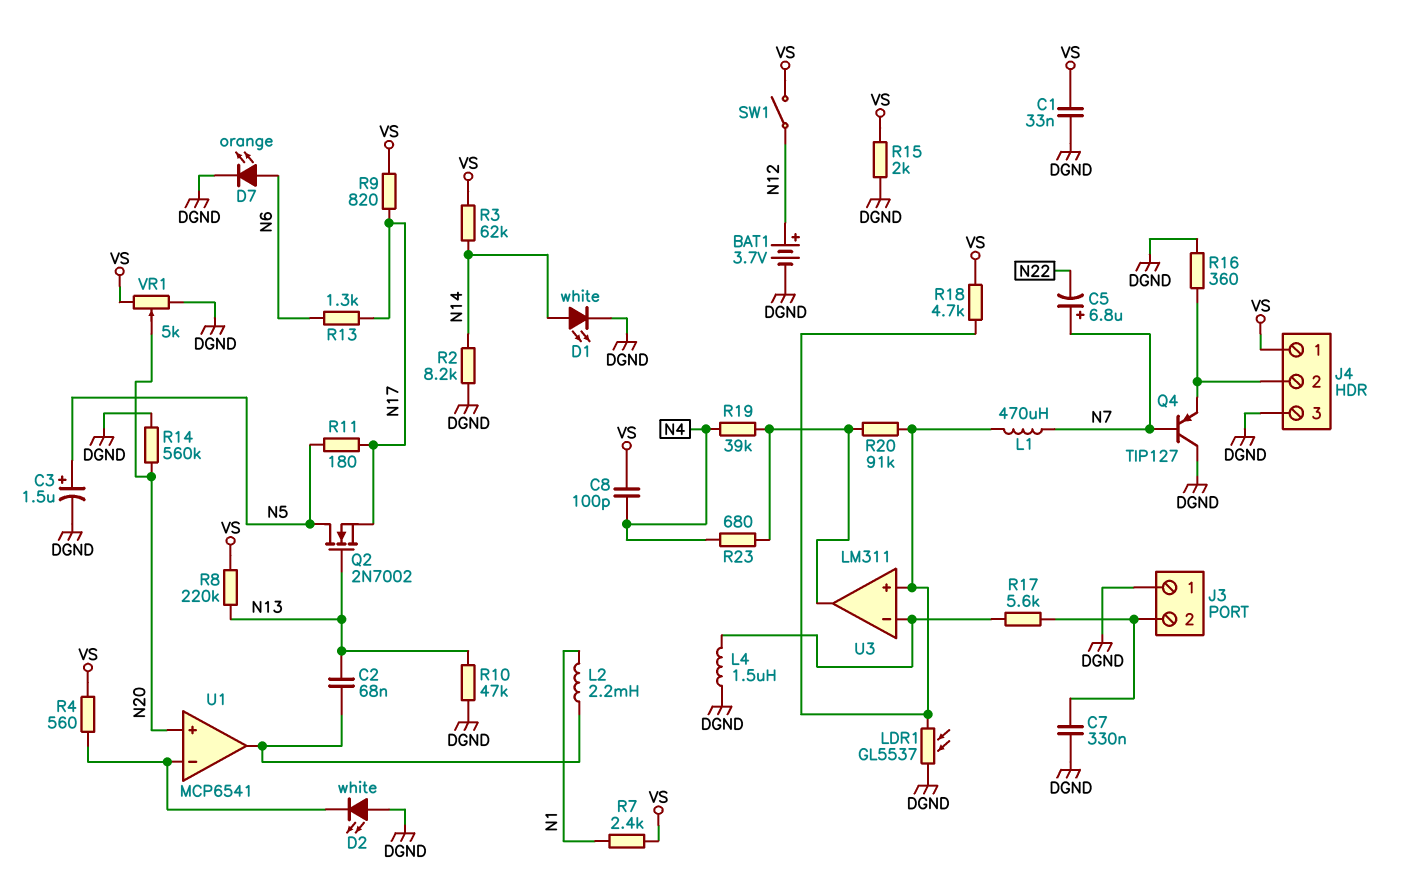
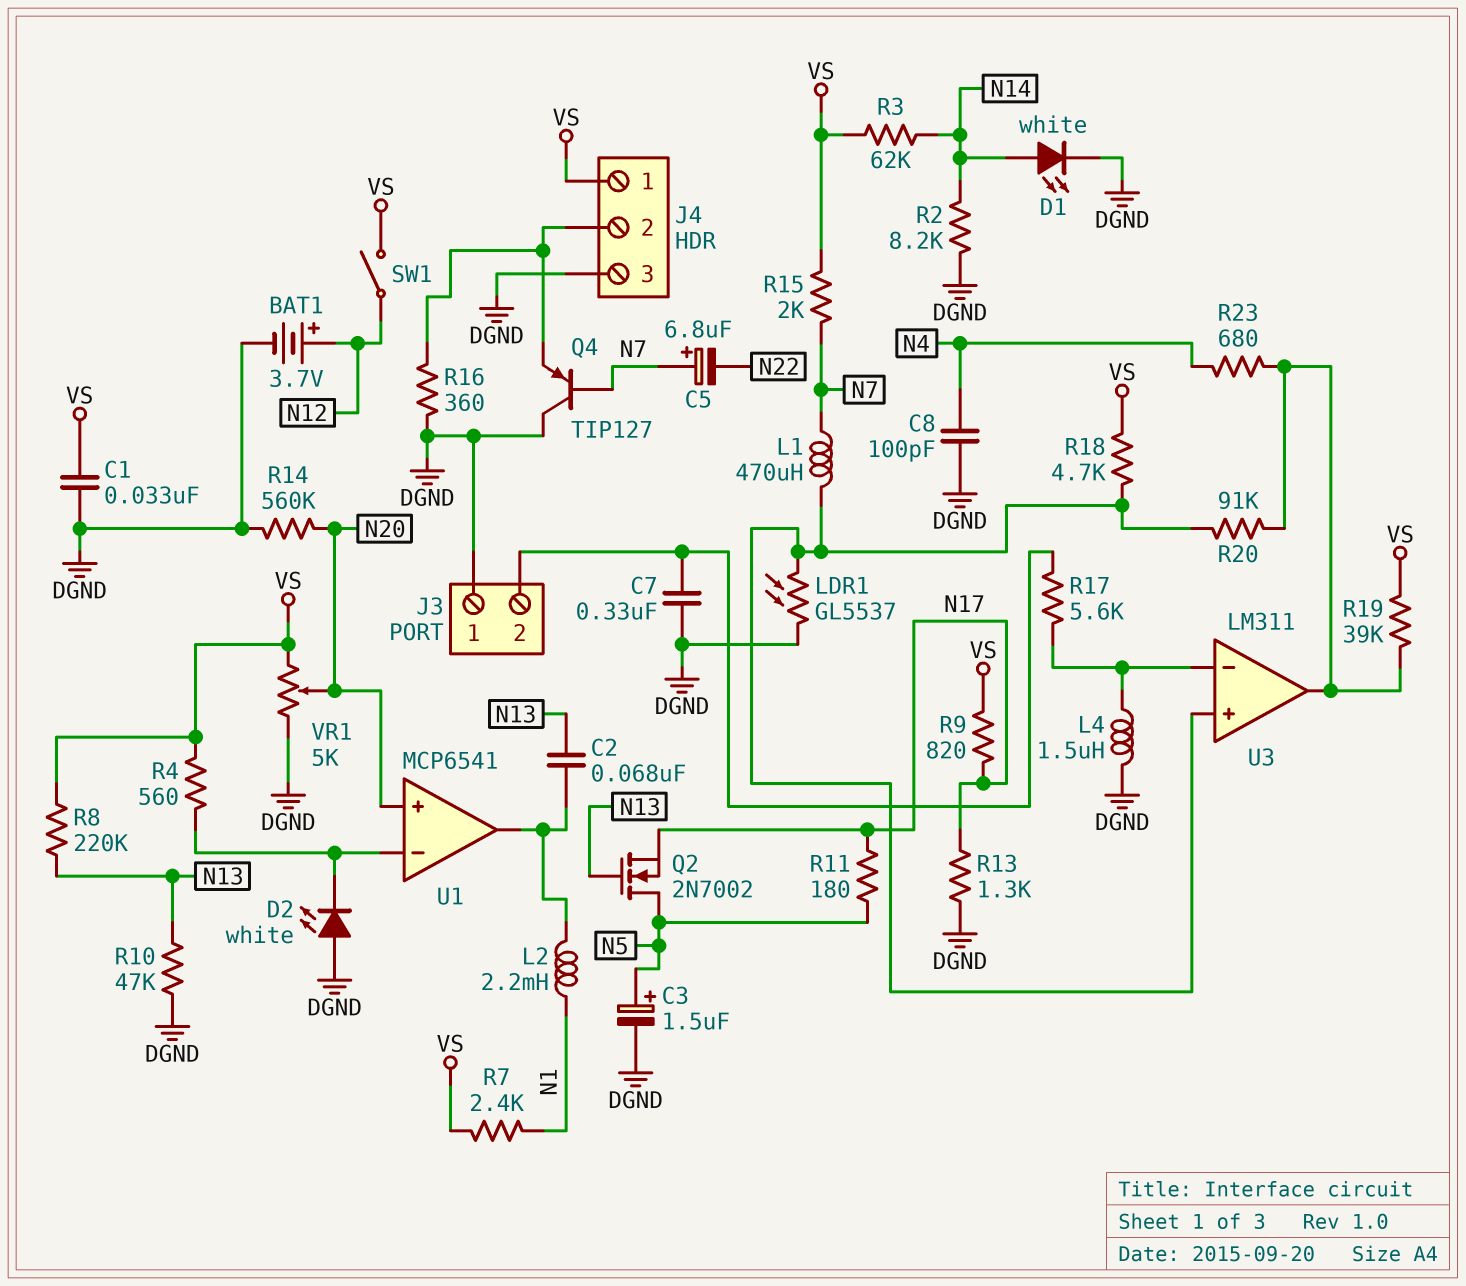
C8: 100pF (N4, VS) -> 100pF (DGND, N4)
D7: LED orange (A N6, K DGND) -> none
R13: 1.3k (N6, N17) -> 1.3k (DGND, N17)
R15: 2k (DGND, VS) -> 2k (N7, VS)
R19: 39k (N4, U3/out) -> 39k (U3/out, VS)

